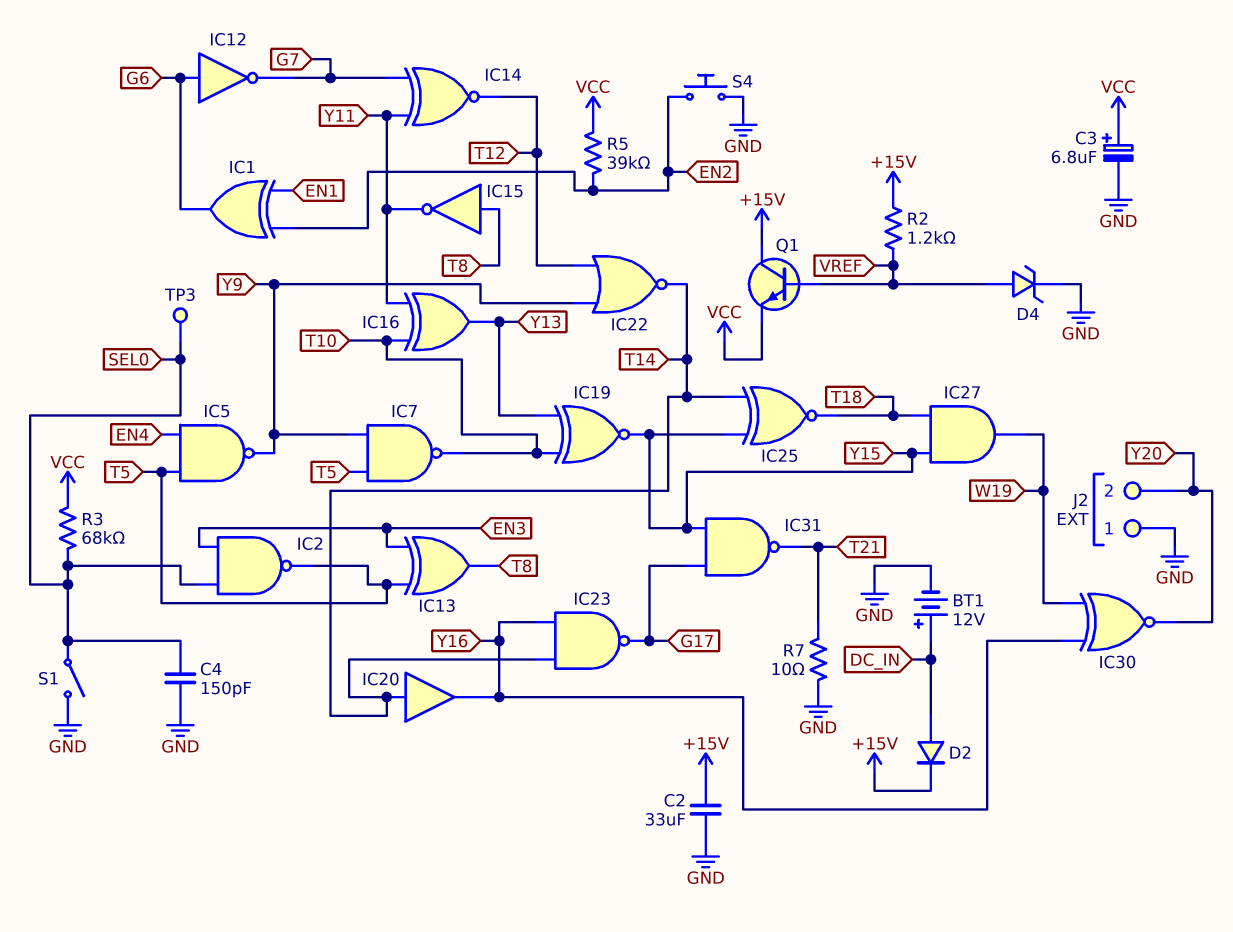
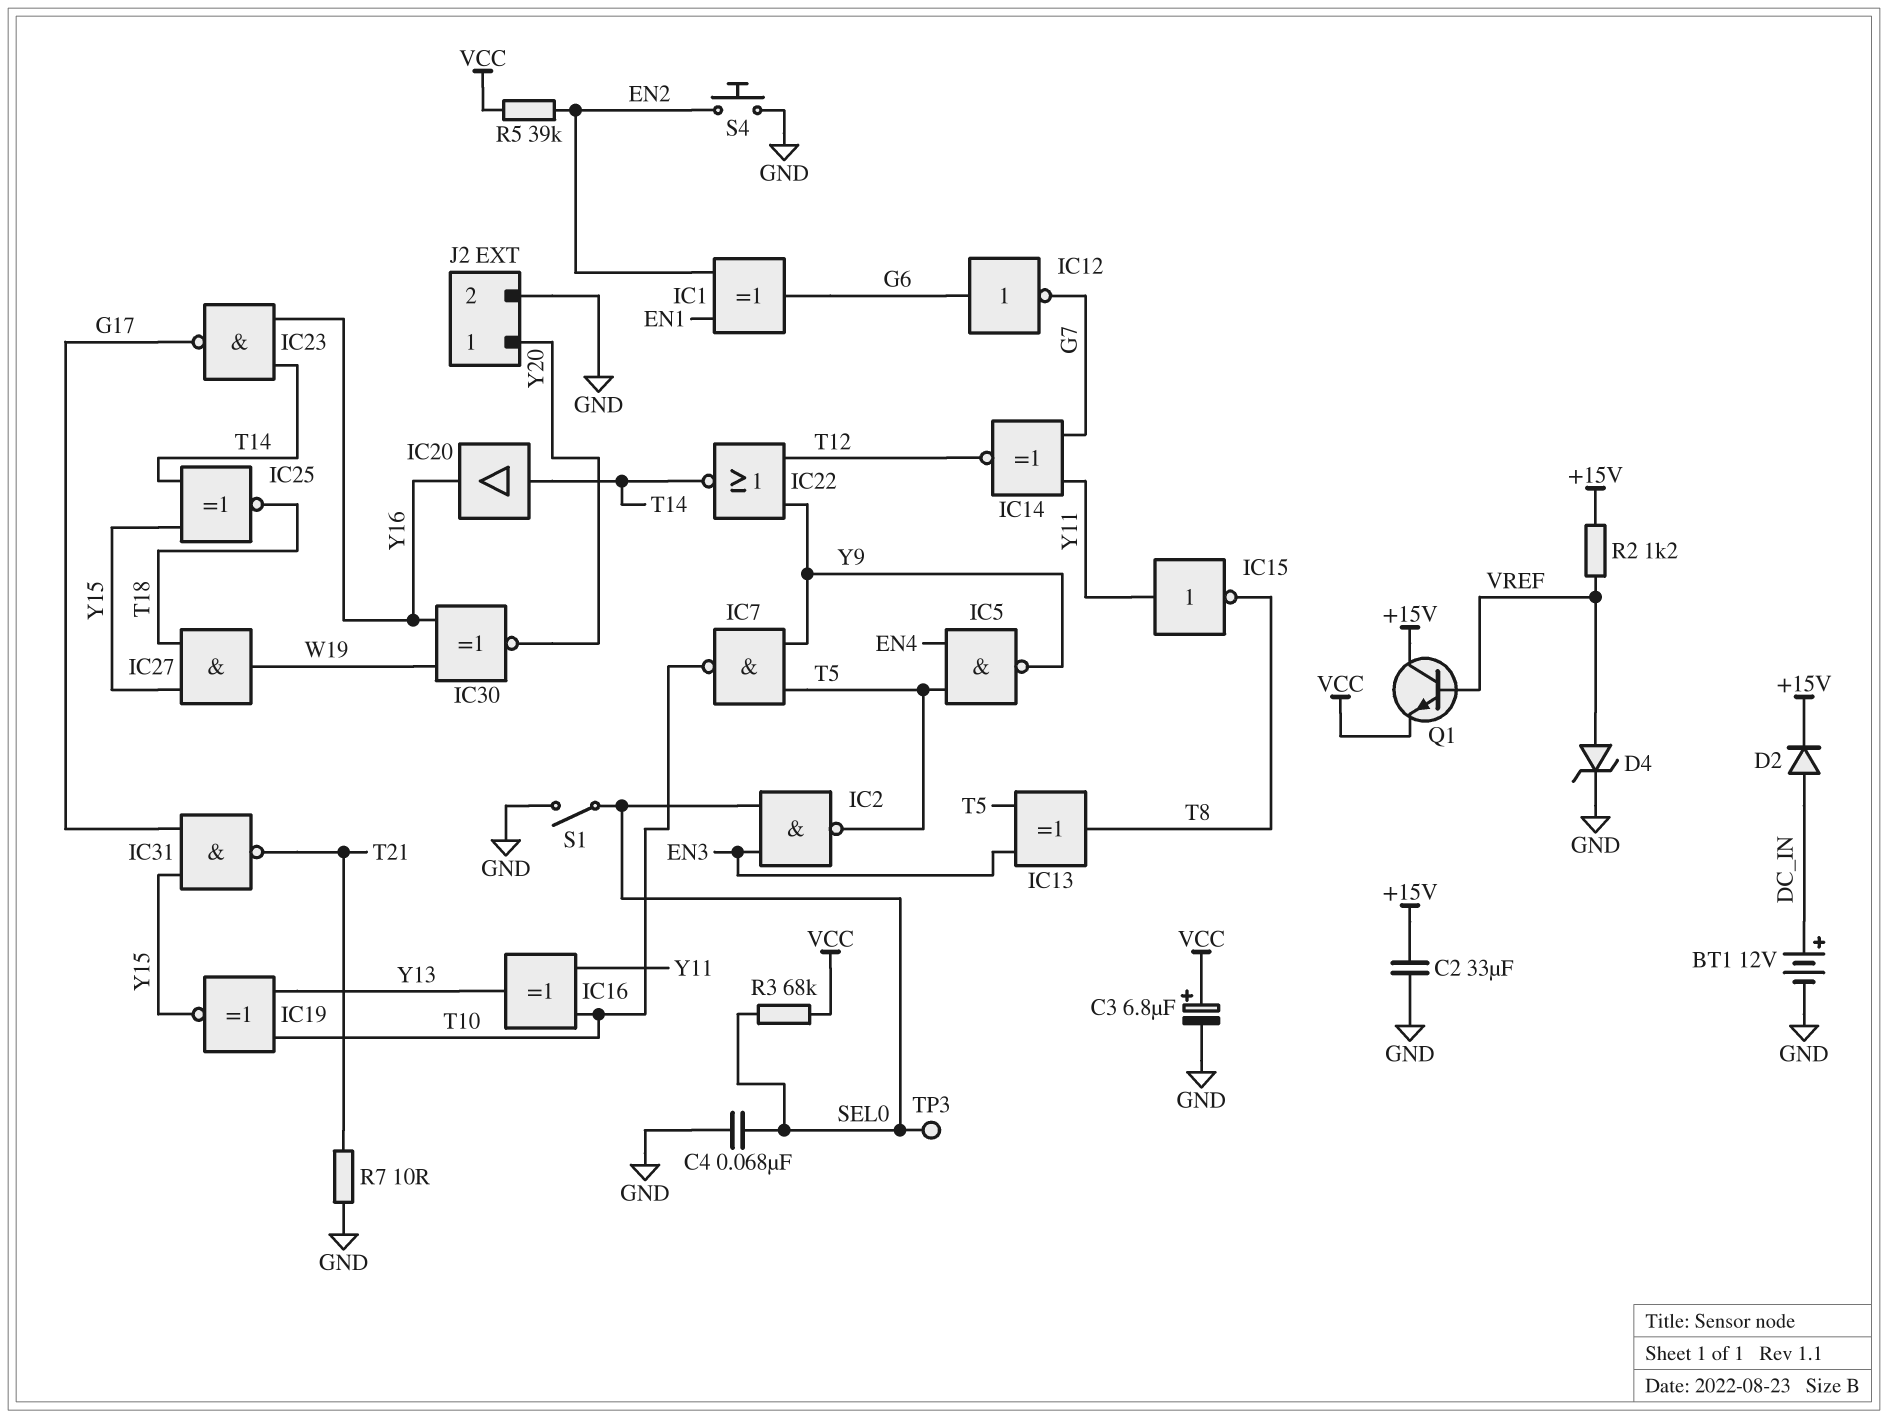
C4: 150pF (GND, SEL0) -> 68nF (GND, SEL0)
IC15: NOT (in T8, out Y11) -> NOT (in Y11, out T8)
J2 pin 1: GND -> Y20
J2 pin 2: Y20 -> GND

